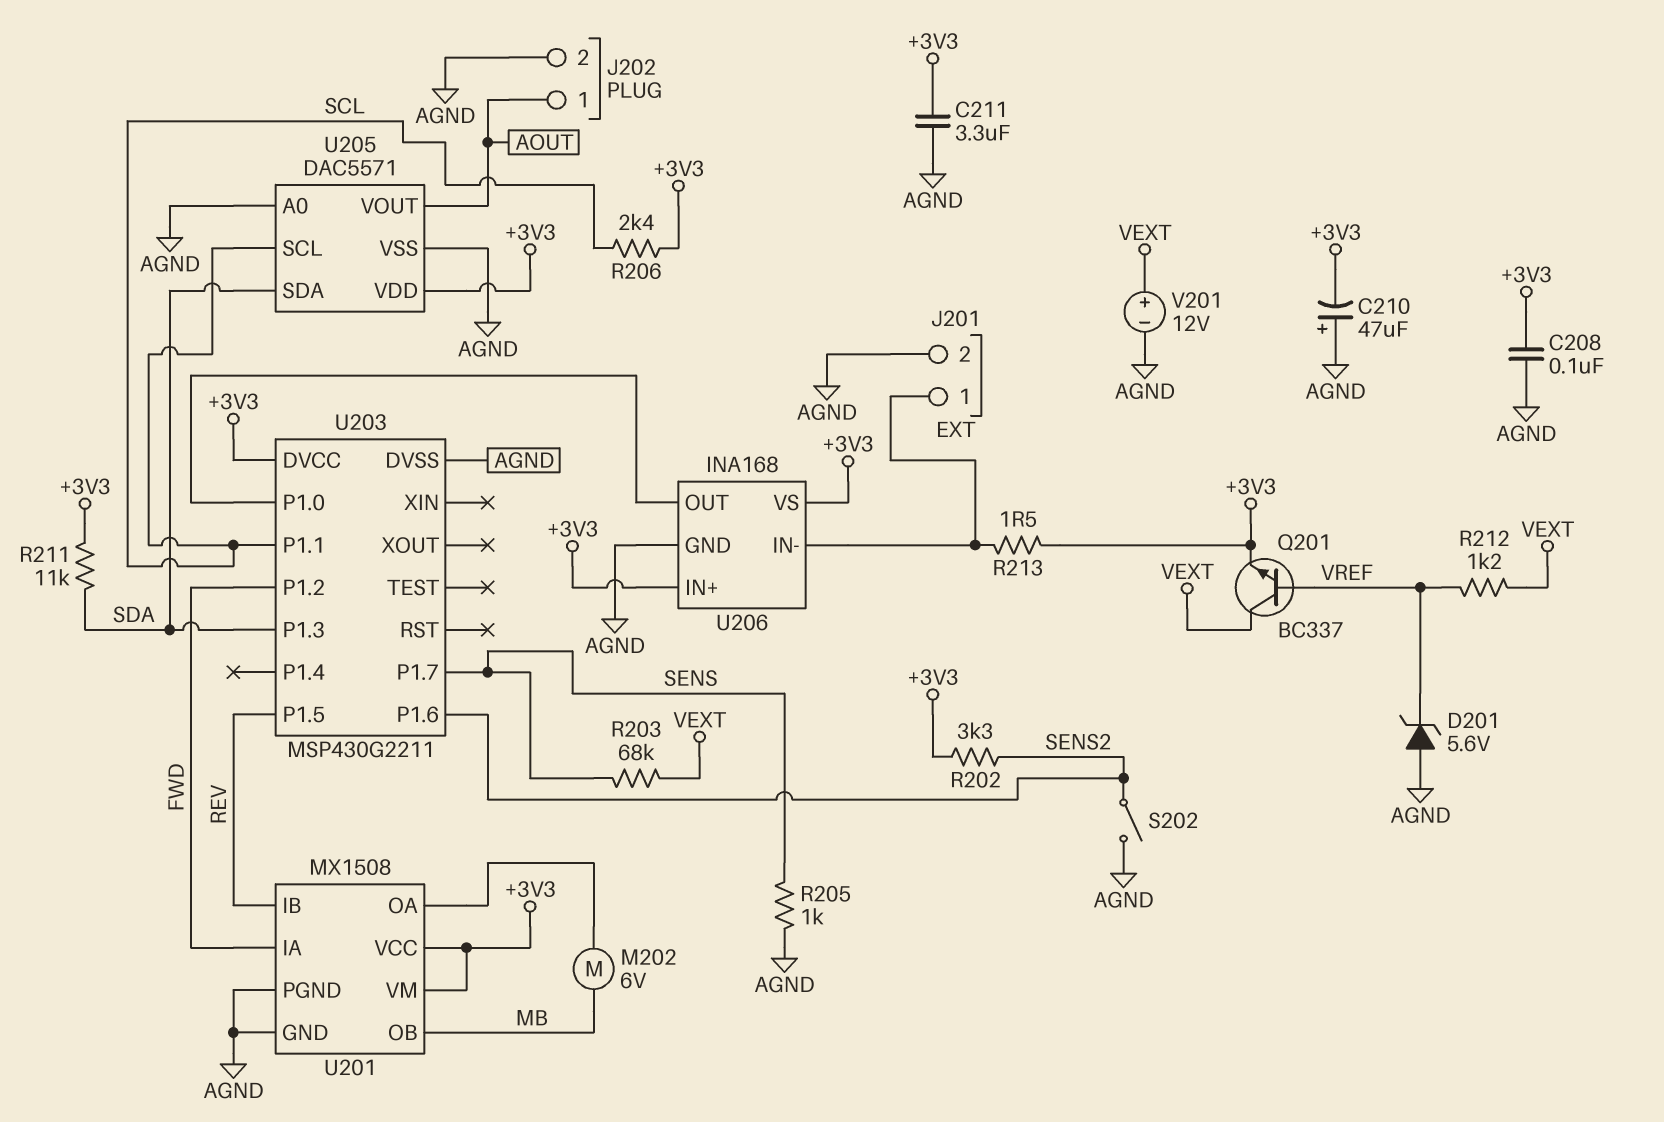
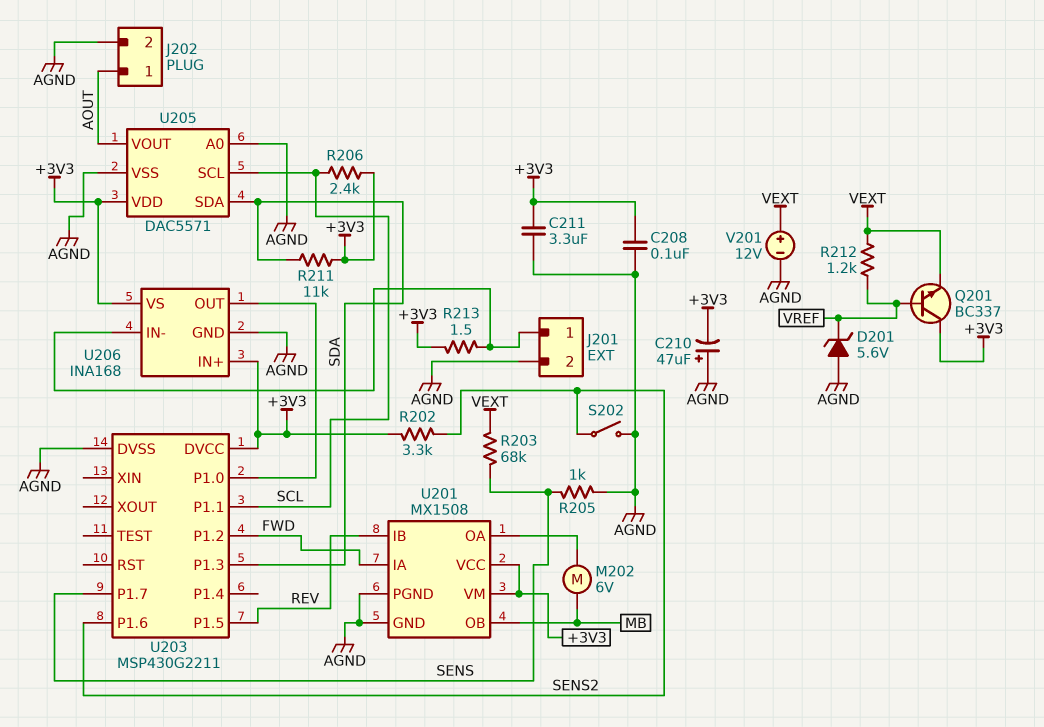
Q201: NPN BC337 (B VREF, C VEXT, E +3V3) -> NPN BC337 (B VREF, C +3V3, E VEXT)

